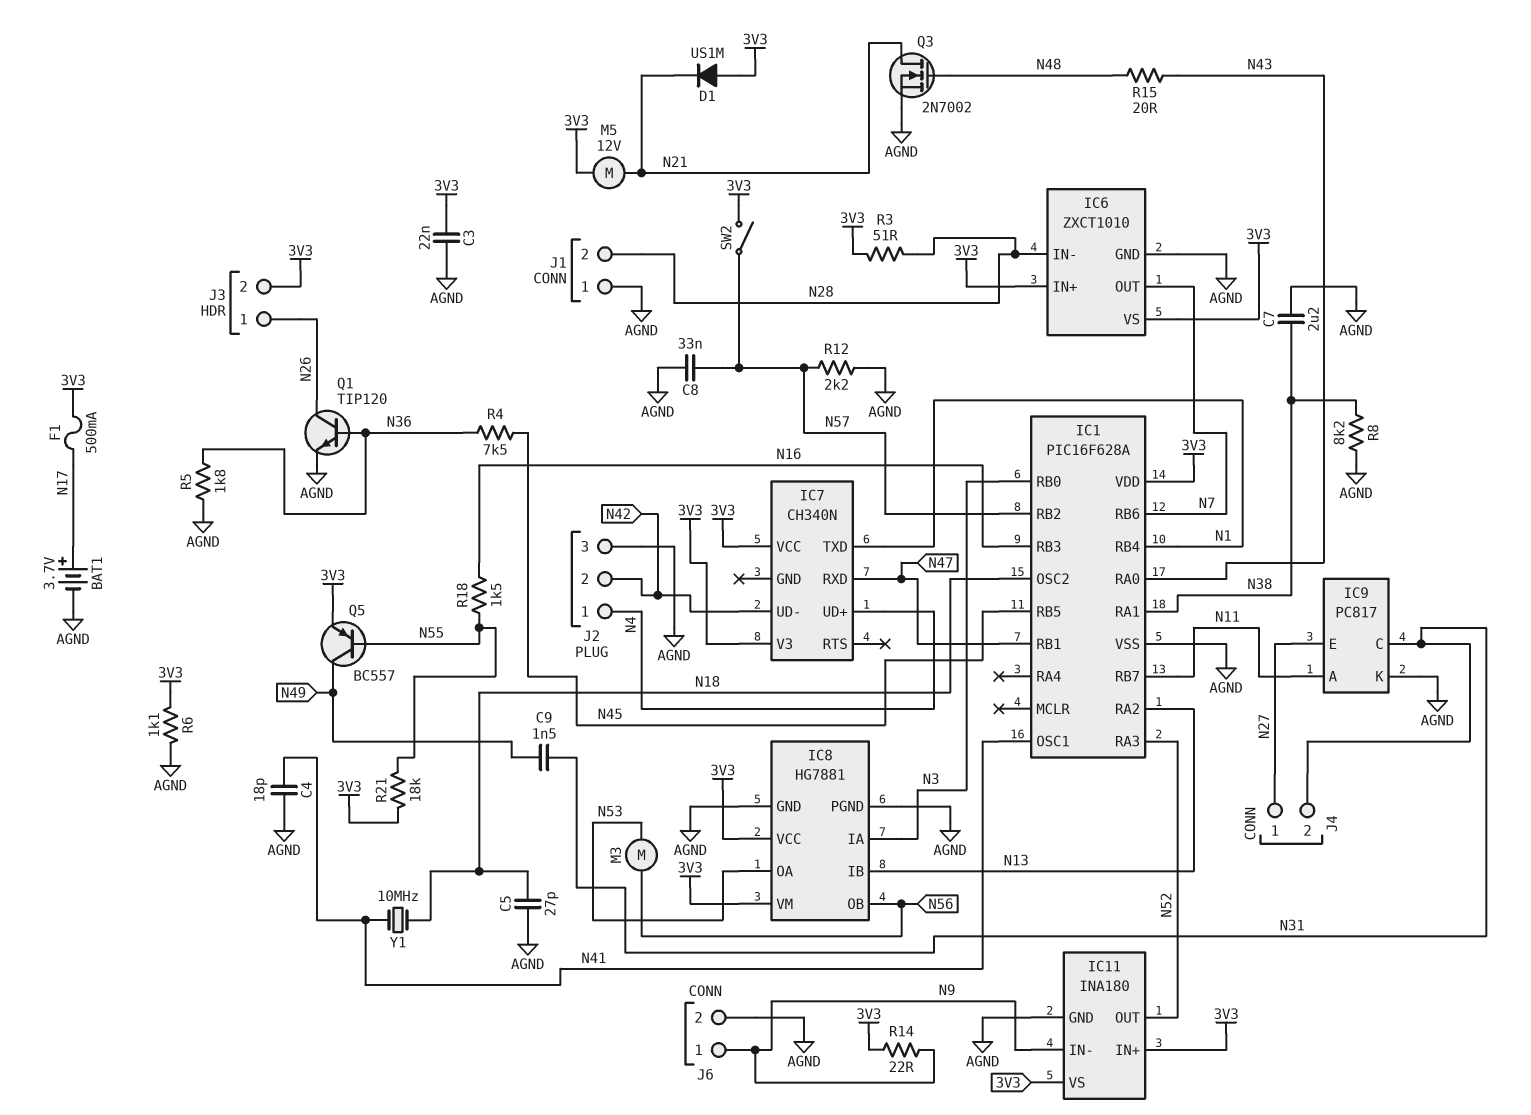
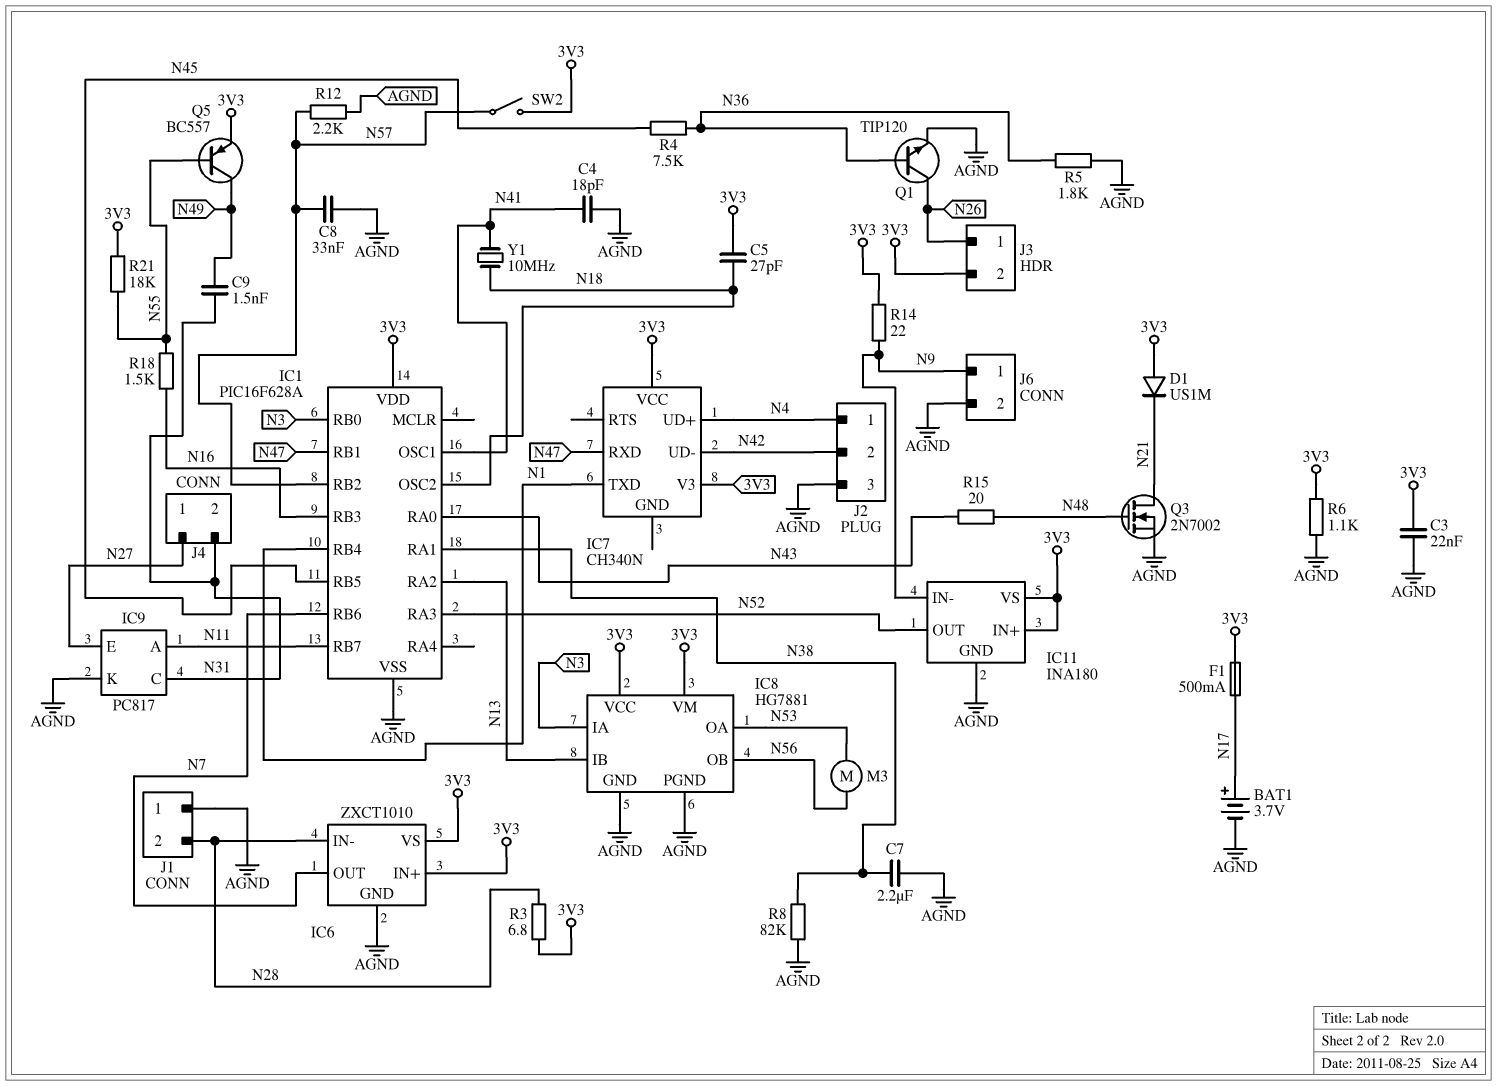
C5: 27pF (AGND, N18) -> 27pF (3V3, N18)
M5: motor 12V (3V3, N21) -> none
R3: 51 (3V3, N28) -> 6.8 (3V3, N28)
R8: 8.2k (AGND, N38) -> 82k (AGND, N38)

